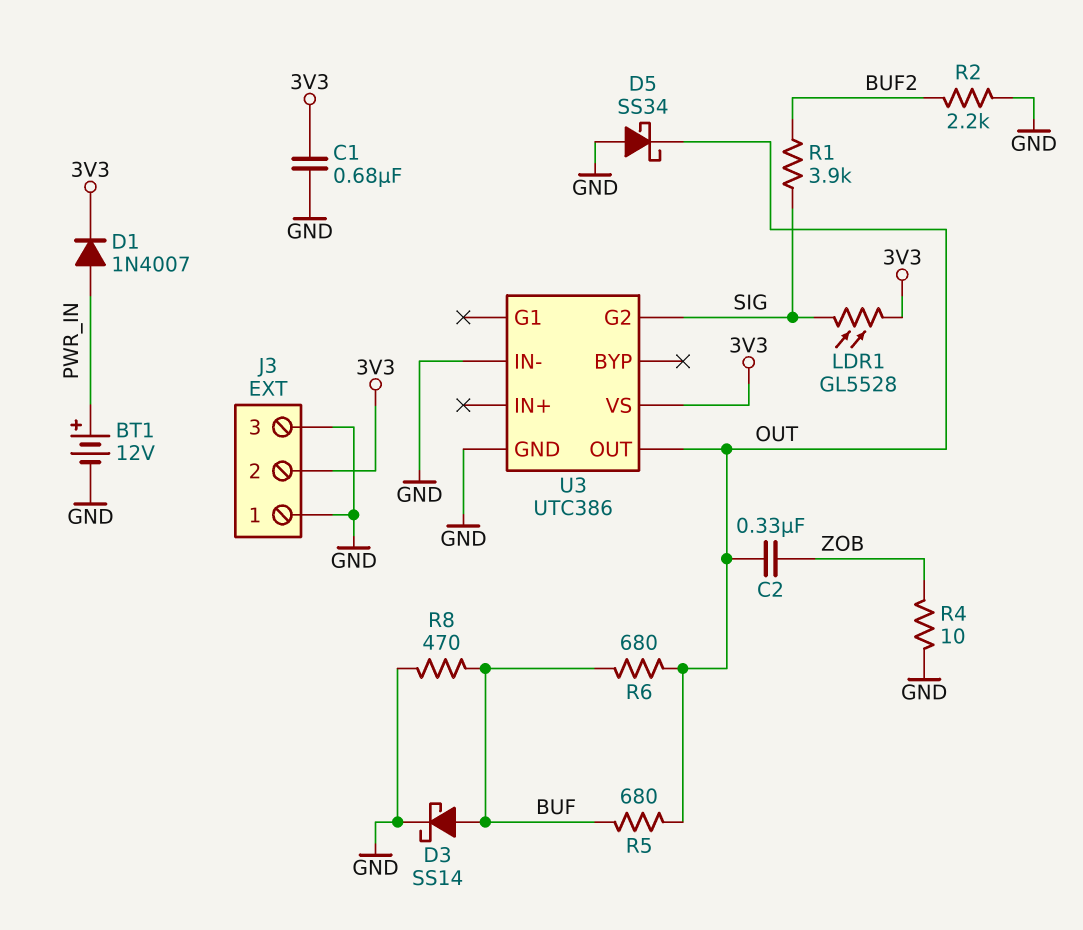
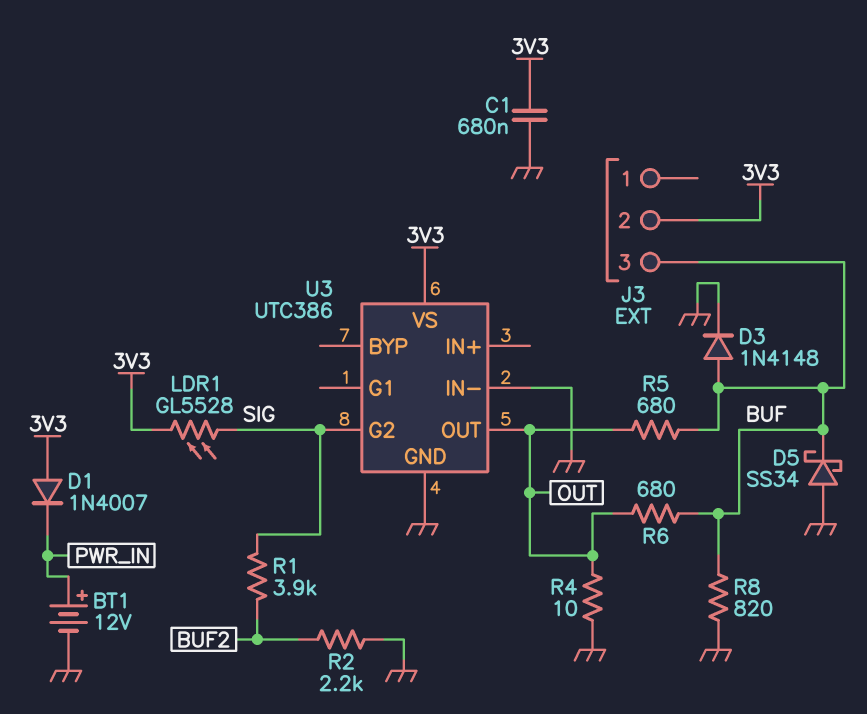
C2: 330nF (OUT, ZOB) -> none
D1: diode 1N4007 (A PWR_IN, K 3V3) -> diode 1N4007 (A 3V3, K PWR_IN)
D3: schottky SS14 (A BUF, K GND) -> diode 1N4148 (A BUF, K GND)
D5: schottky SS34 (A GND, K OUT) -> schottky SS34 (A GND, K BUF)
J3 pin 1: GND -> none
J3 pin 3: GND -> BUF
R4: 10 (GND, ZOB) -> 10 (GND, OUT)
R8: 470 (BUF, GND) -> 820 (BUF, GND)

